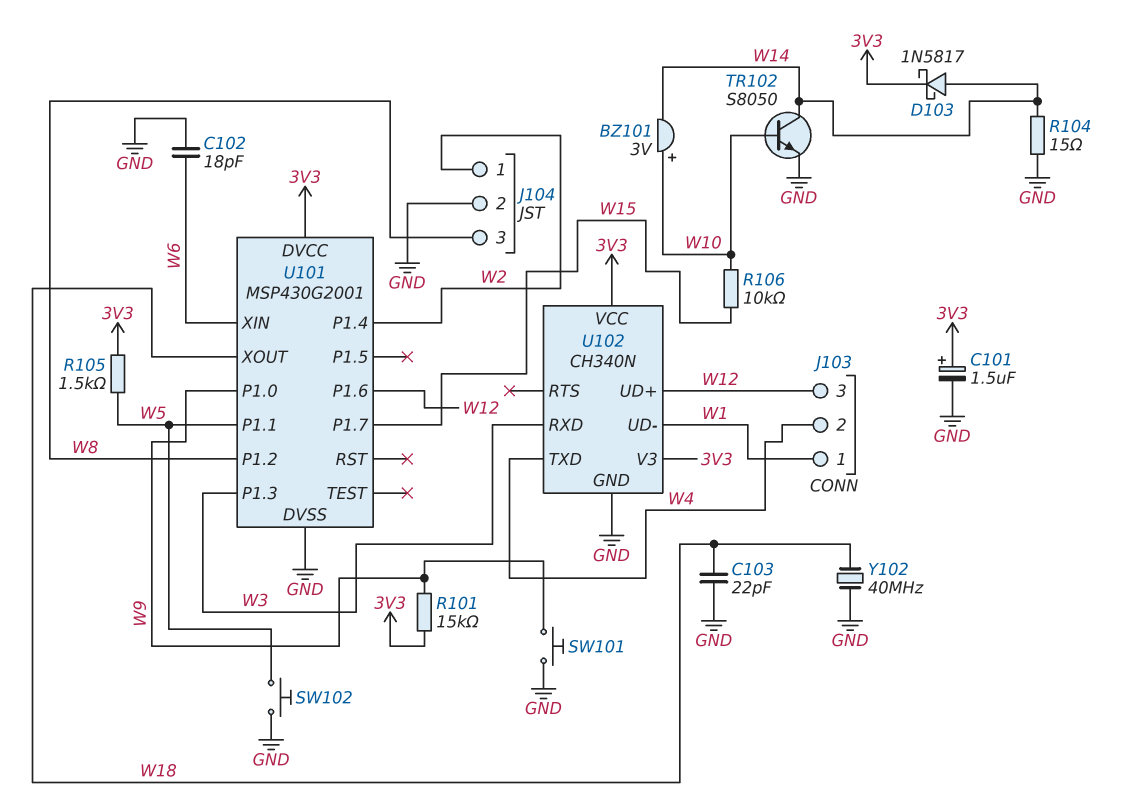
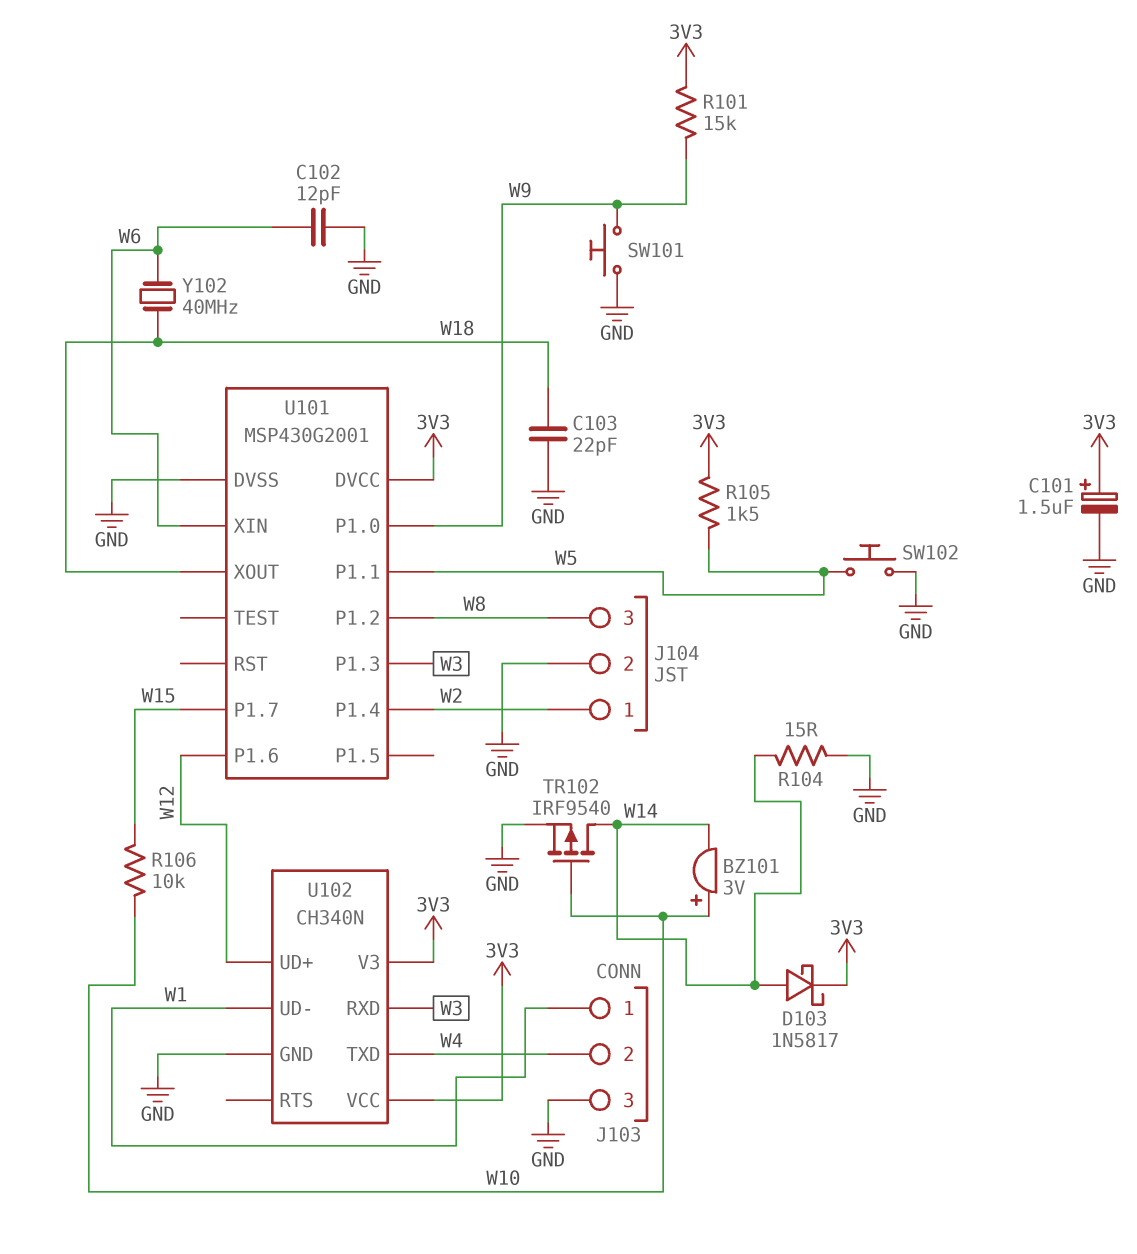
C102: 18pF (GND, W6) -> 12pF (GND, W6)
J103 pin 3: W12 -> GND
TR102: NPN S8050 (B W10, C W14, E GND) -> PMOS IRF9540 (G W10, D W14, S GND)
Y102: 40MHz (GND, W18) -> 40MHz (W6, W18)

